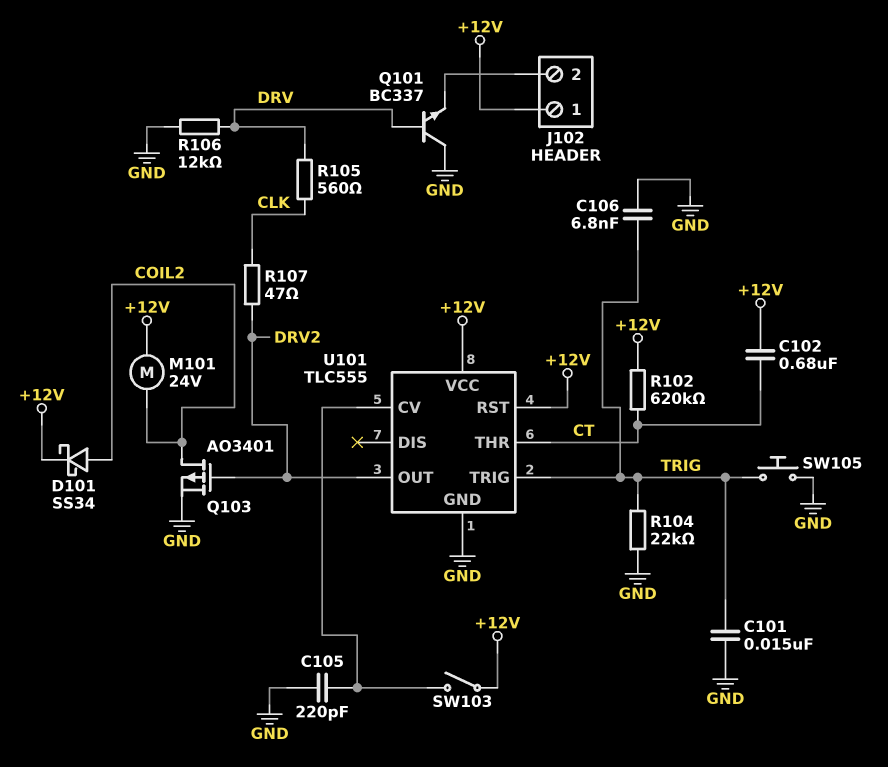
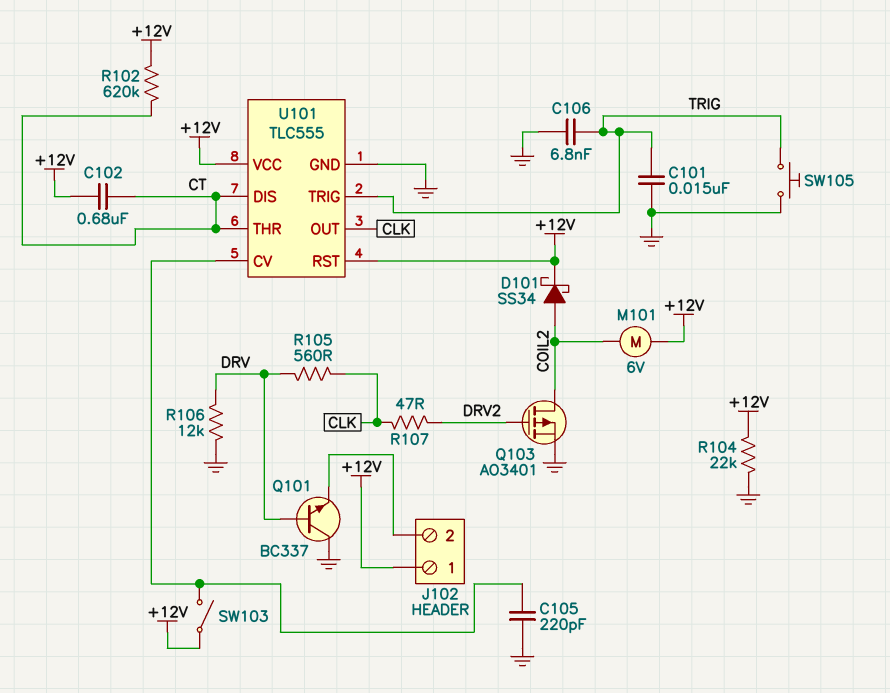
M101: motor 24V (+12V, COIL2) -> motor 6V (+12V, COIL2)
R104: 22k (GND, TRIG) -> 22k (+12V, GND)
U101 pin DIS: none -> CT
U101 pin OUT: DRV2 -> CLK

